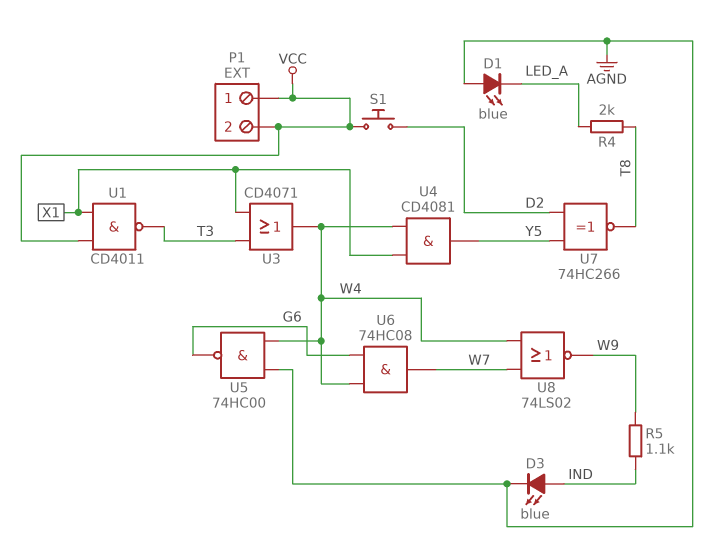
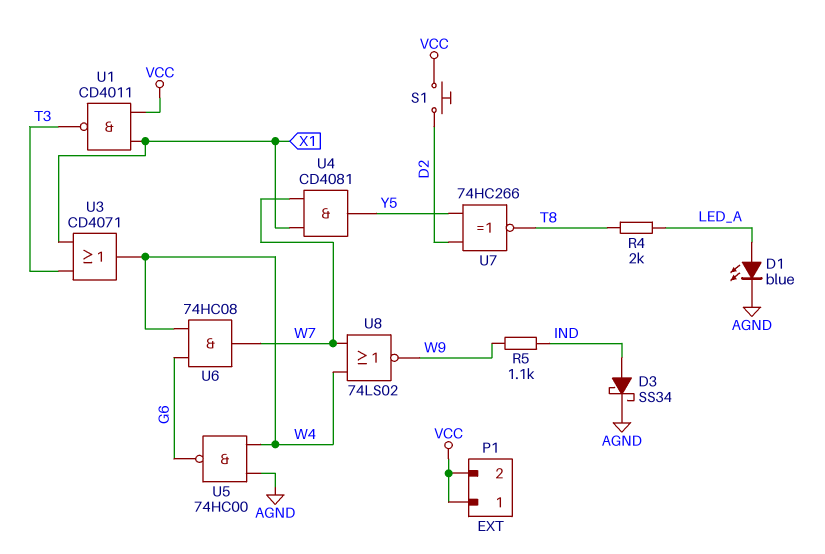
D1: LED blue (A AGND, K LED_A) -> LED blue (A LED_A, K AGND)
D3: LED blue (A IND, K AGND) -> schottky SS34 (A IND, K AGND)
U4: AND CD4081 (in W4, in X1, out Y5) -> AND CD4081 (in W7, in X1, out Y5)

